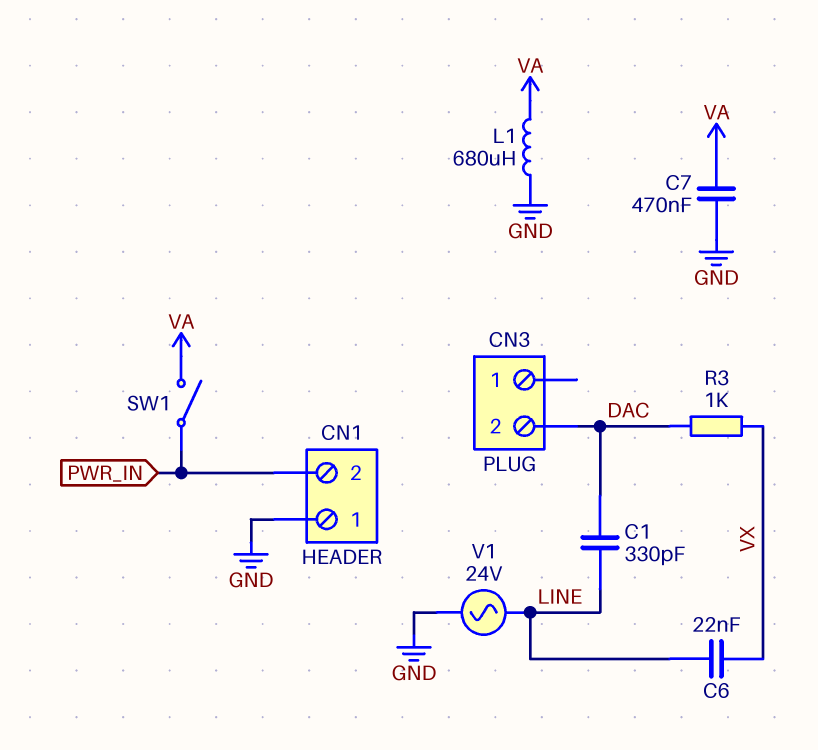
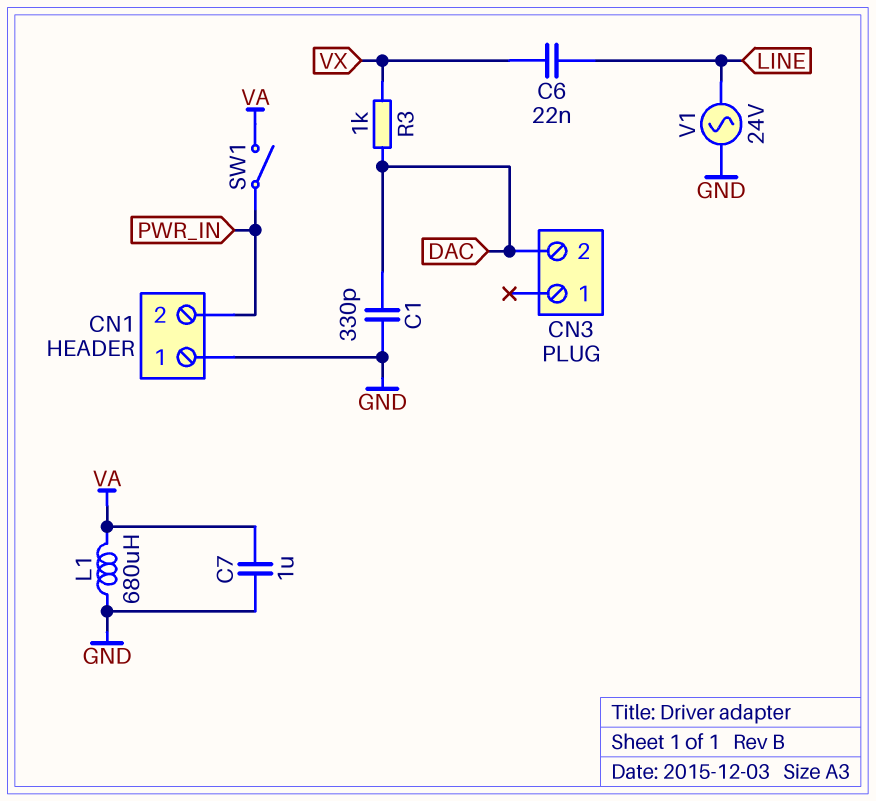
C1: 330pF (DAC, LINE) -> 330pF (DAC, GND)
C7: 470nF (GND, VA) -> 1uF (GND, VA)

